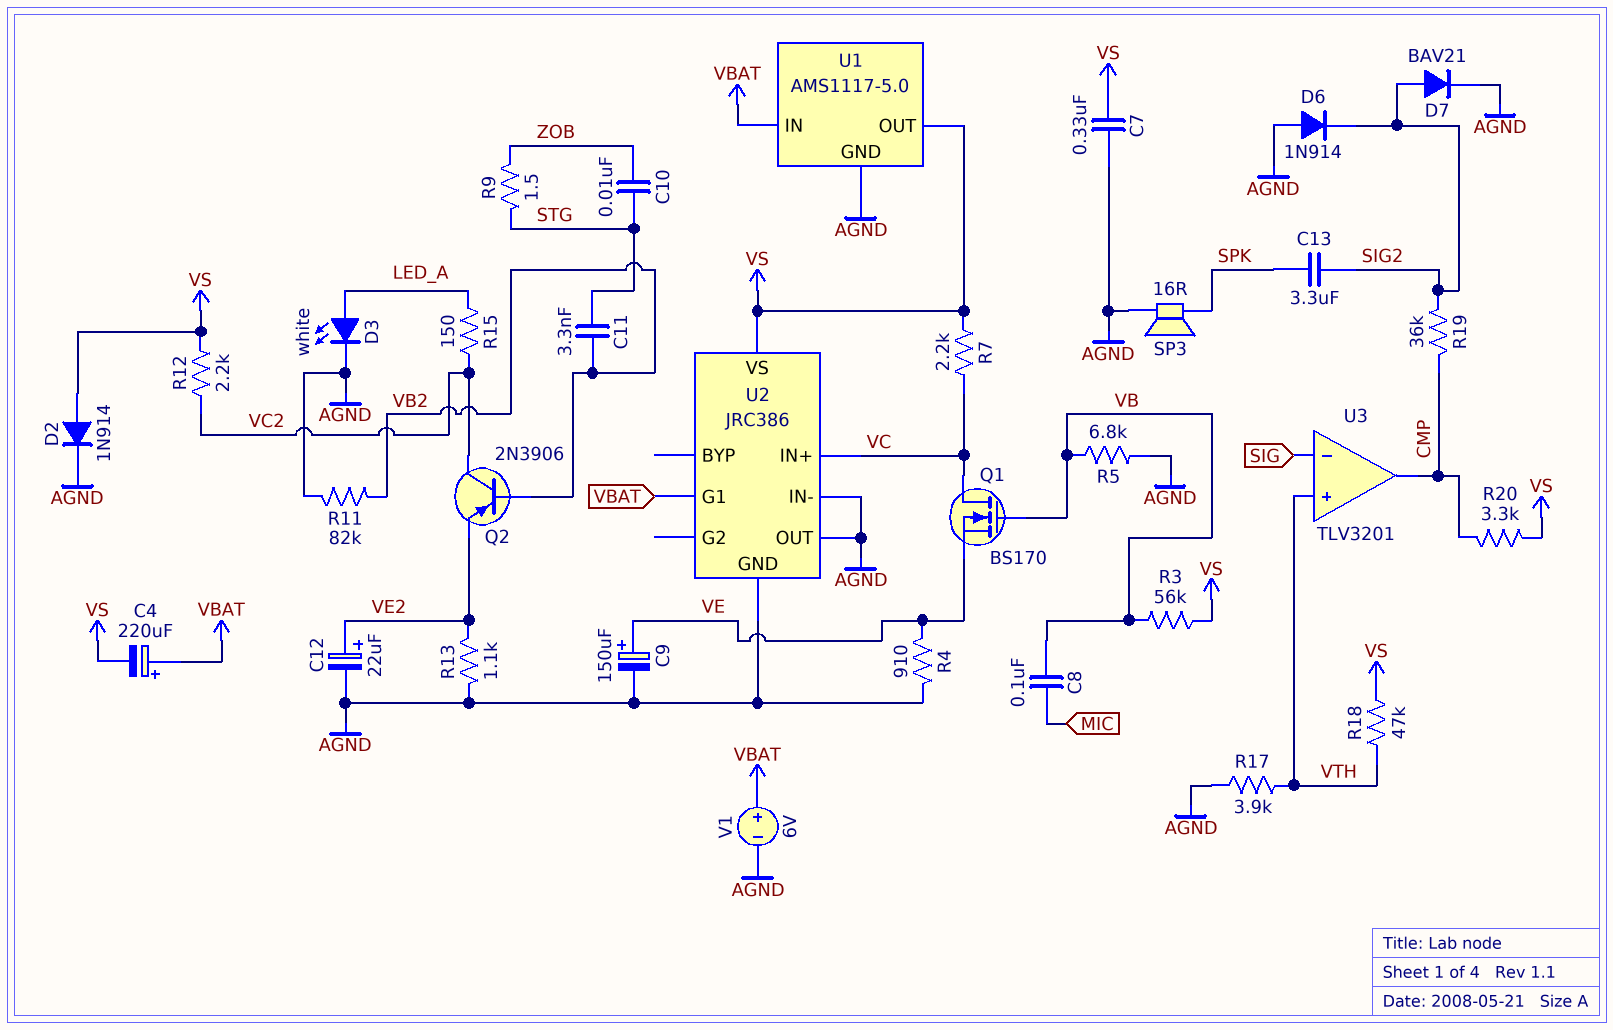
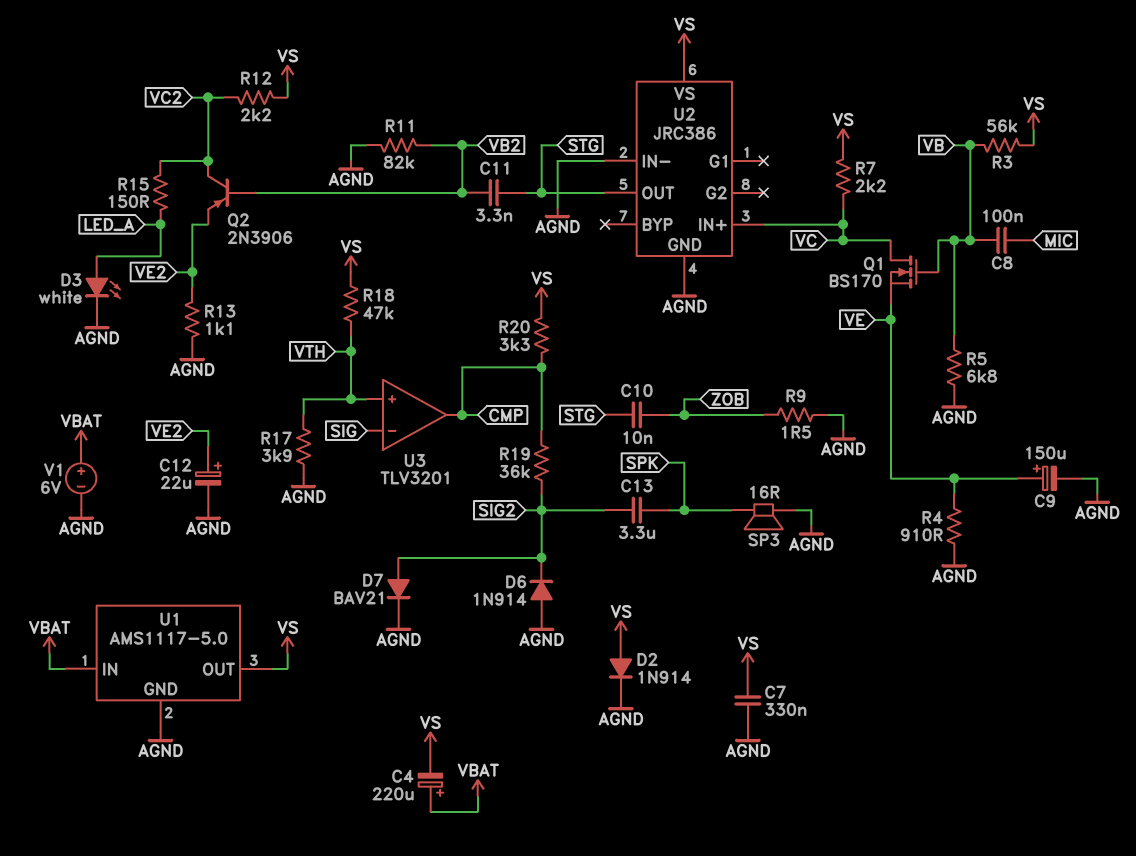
R9: 1.5 (STG, ZOB) -> 1.5 (AGND, ZOB)
U2 pin G1: VBAT -> none
U2 pin OUT: AGND -> STG

